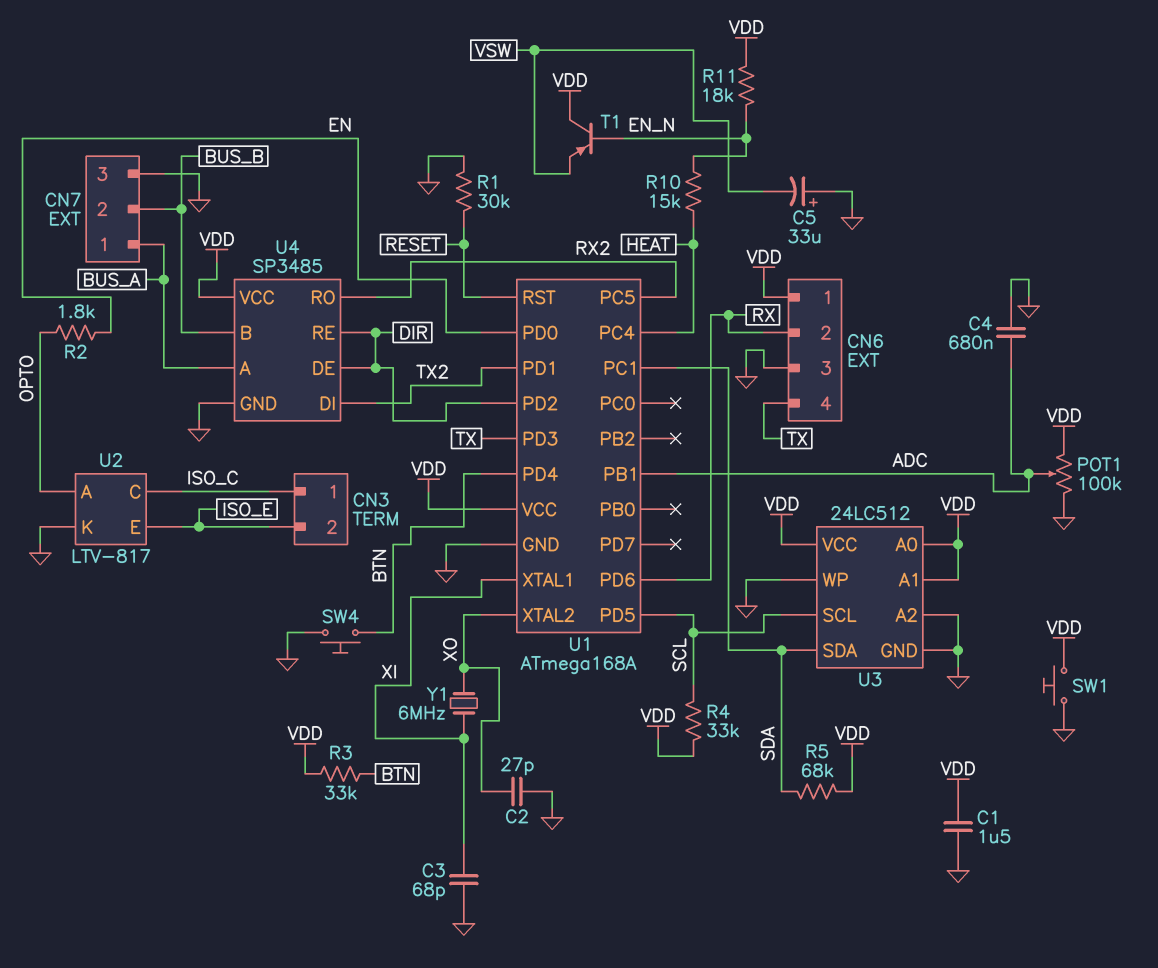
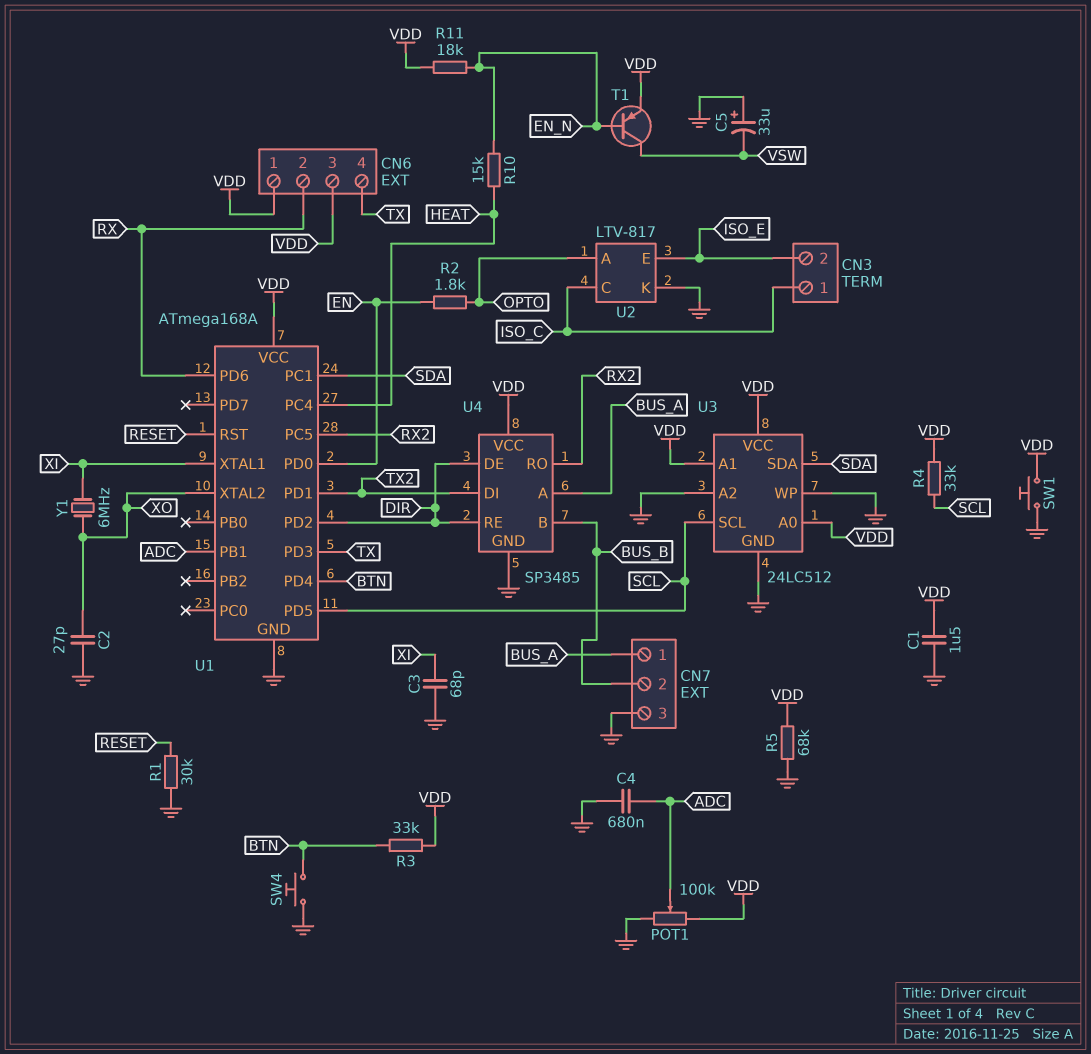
CN6 pin 3: GND -> VDD
R5: 68k (SDA, VDD) -> 68k (GND, VDD)
T1: PNP (B EN_N, C VDD, E VSW) -> PNP (B EN_N, C VSW, E VDD)

